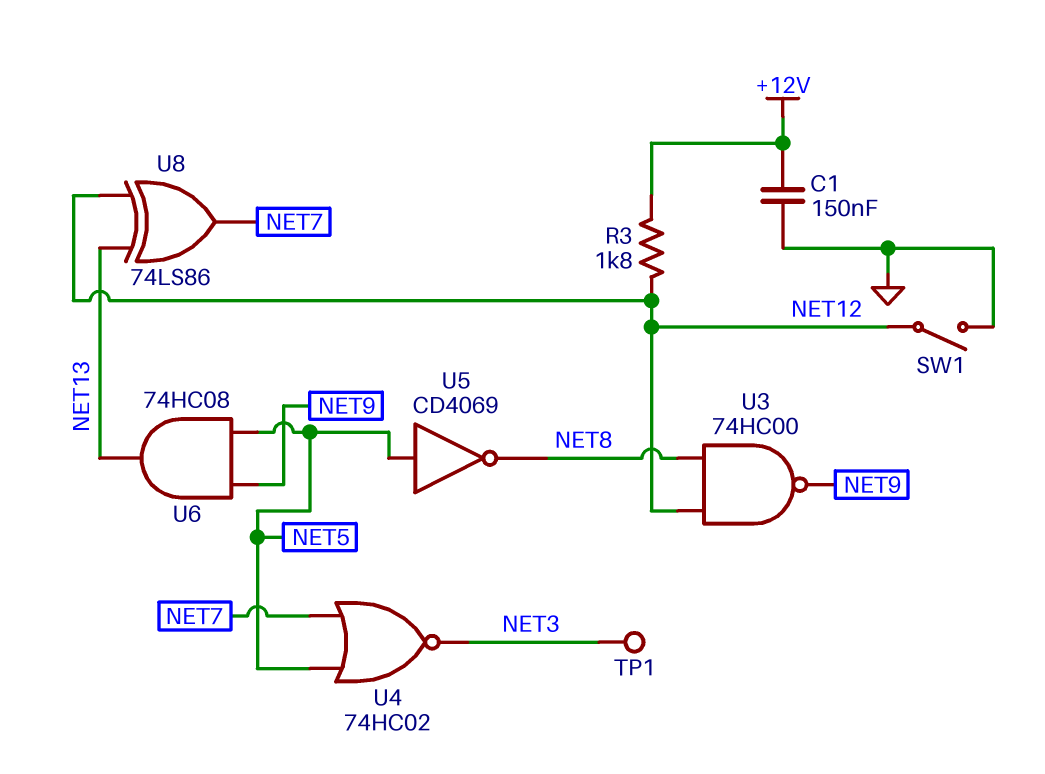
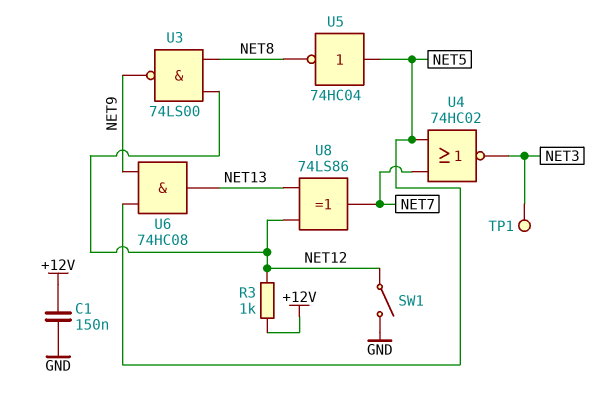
R3: 1.8k (+12V, NET12) -> 1k (+12V, NET12)
U3: NAND 74HC00 (in NET8, in NET12, out NET9) -> NAND 74LS00 (in NET8, in NET12, out NET9)
U5: NOT CD4069 (in NET5, out NET8) -> NOT 74HC04 (in NET5, out NET8)

